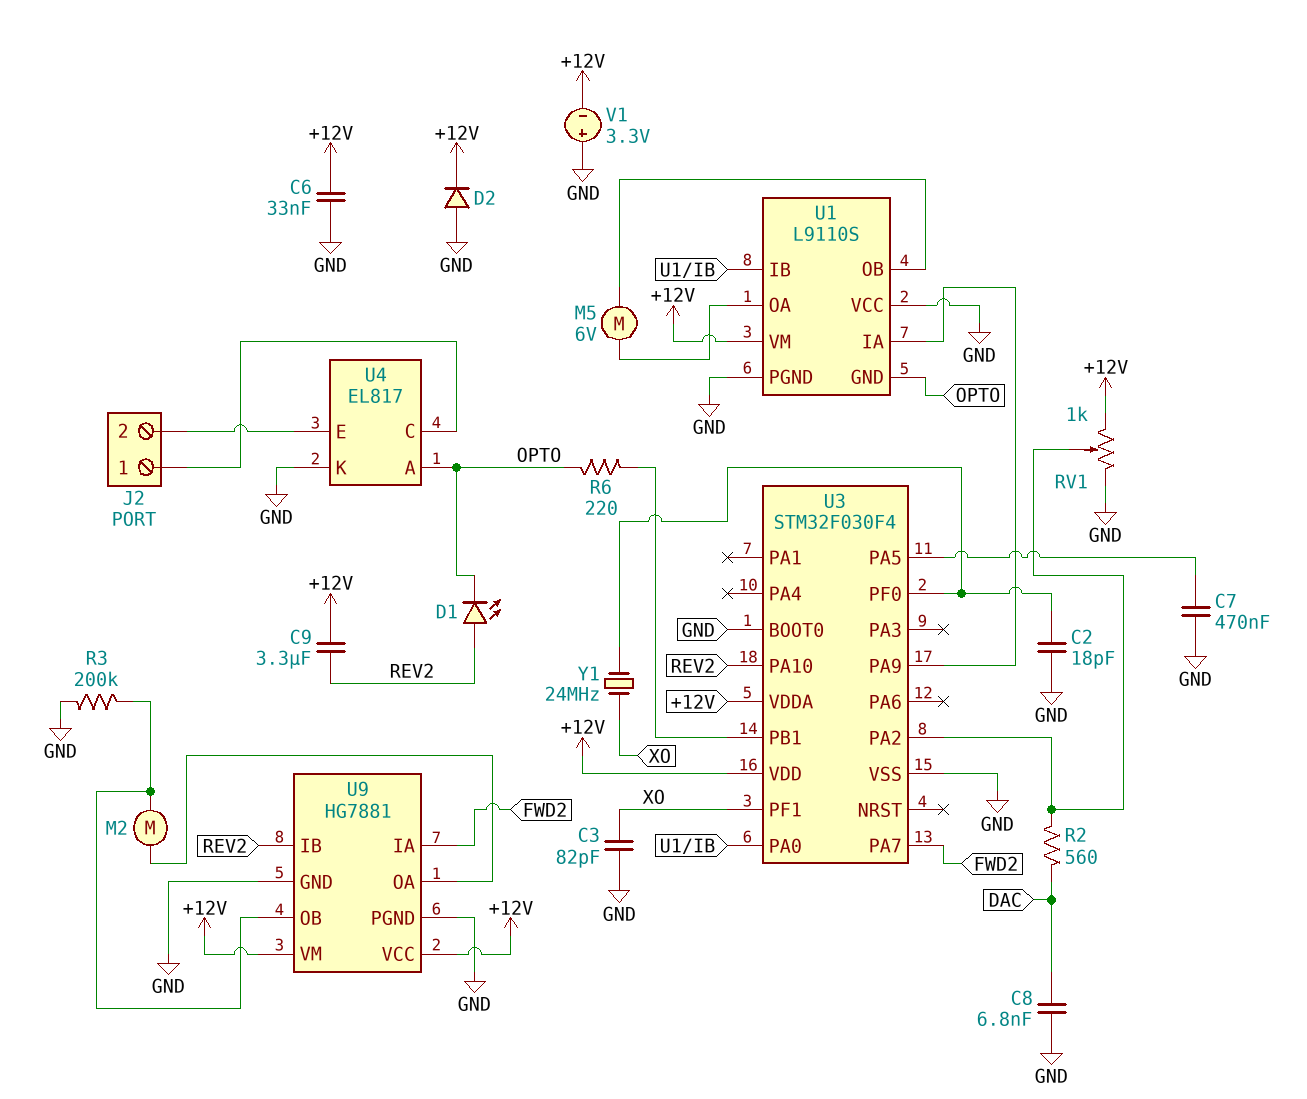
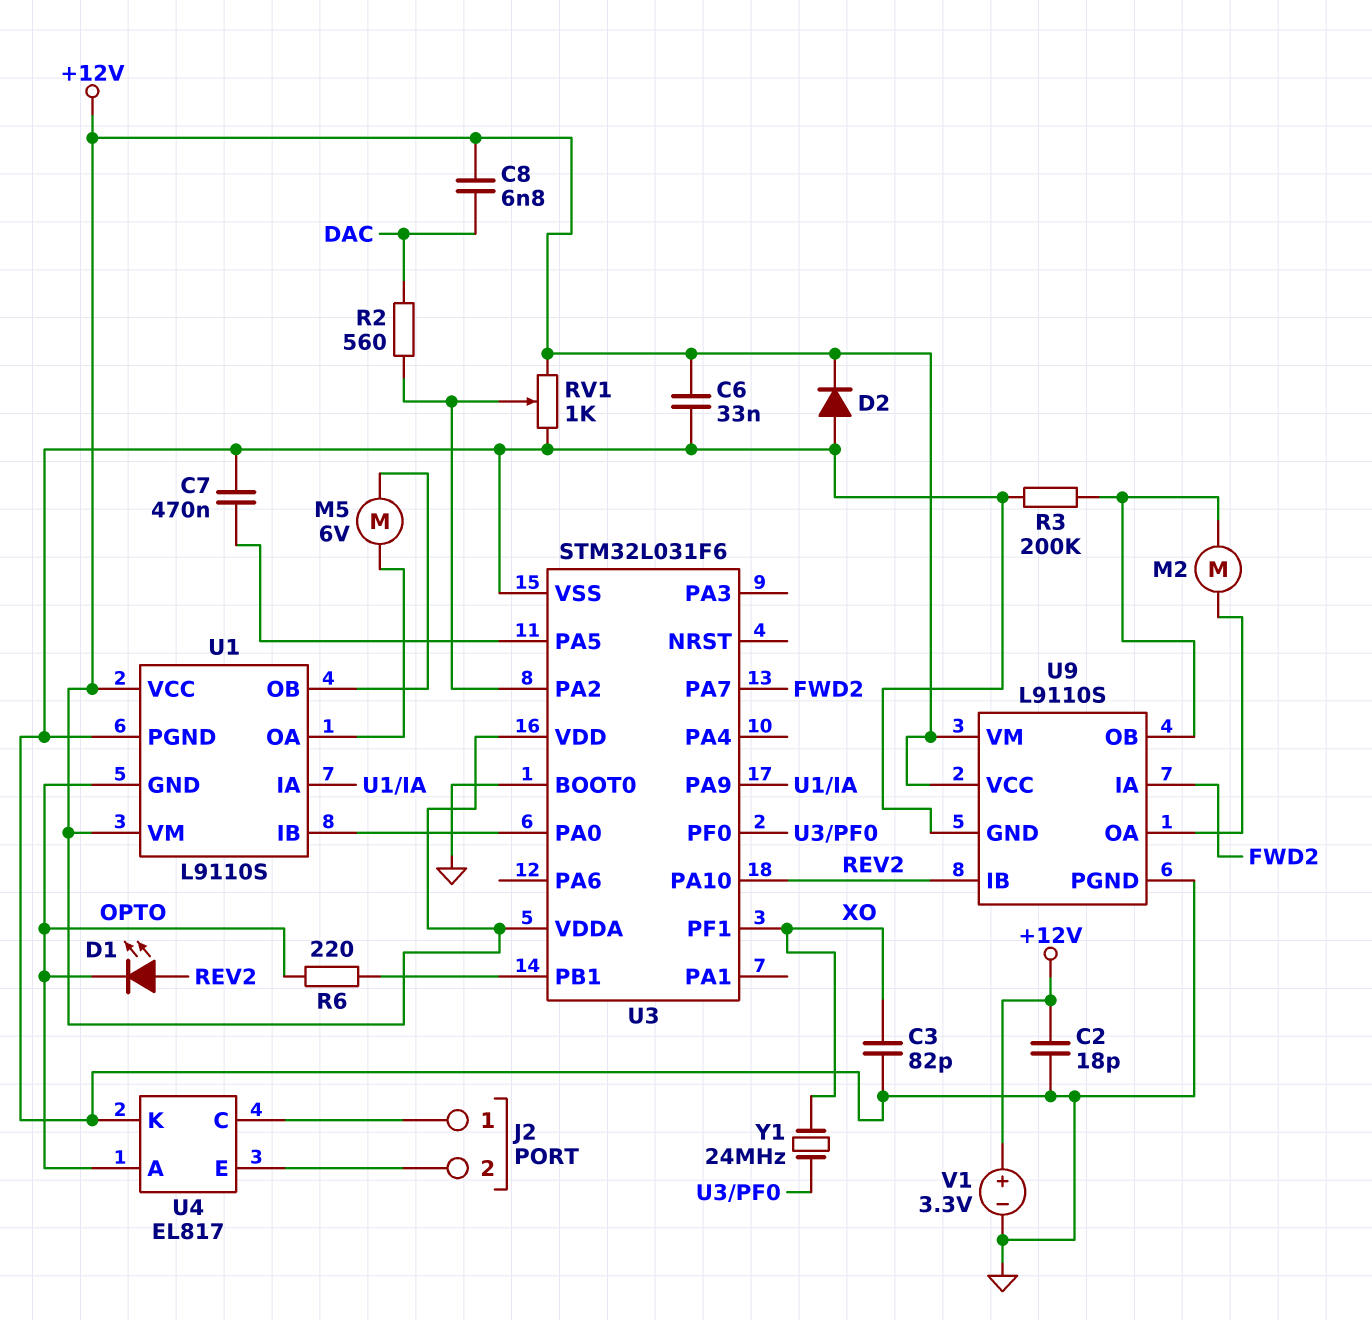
C2: 18pF (GND, U3/PF0) -> 18pF (+12V, GND)
C8: 6.8nF (DAC, GND) -> 6.8nF (+12V, DAC)
C9: 3.3uF (+12V, REV2) -> none
U1 pin VCC: GND -> +12V
U3: STM32F030F4 -> STM32L031F6
U9: HG7881 -> L9110S
V1: 3.3V (plus GND, minus +12V) -> 3.3V (plus +12V, minus GND)

